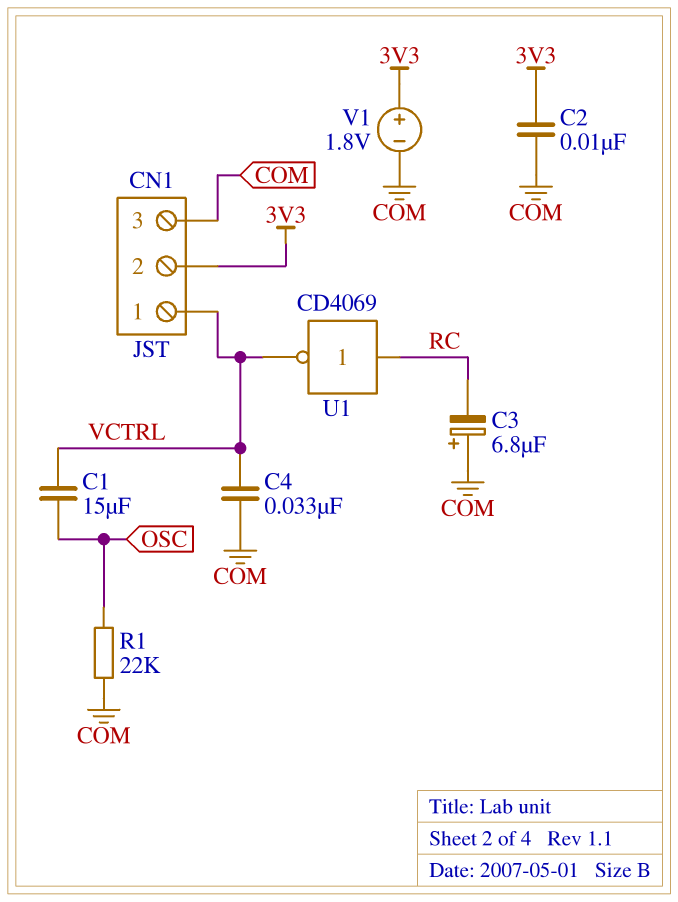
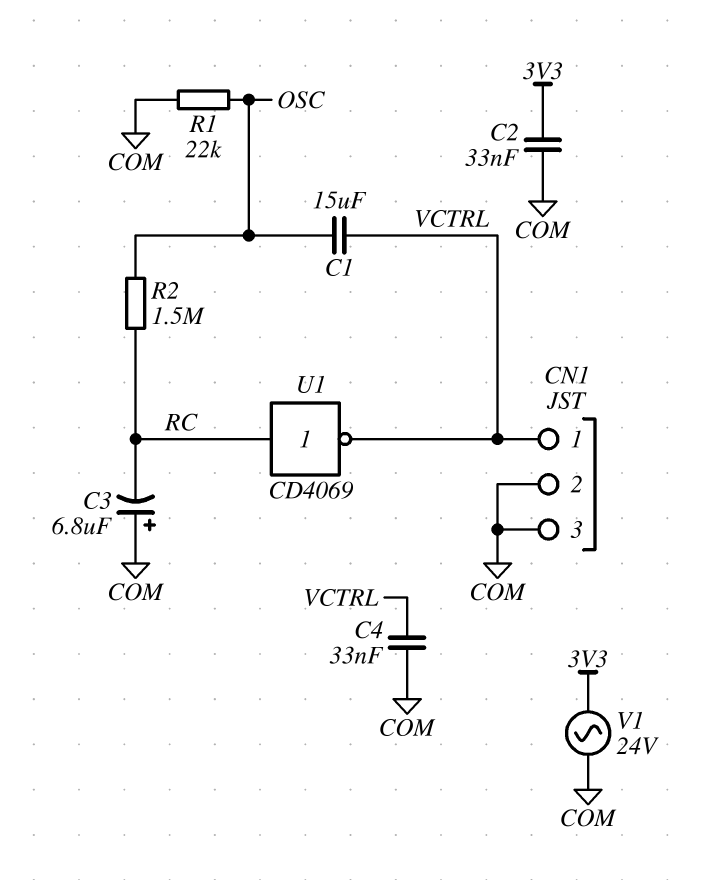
C2: 10nF (3V3, COM) -> 33nF (3V3, COM)
CN1 pin 2: 3V3 -> COM
R2: none -> 1.5M (OSC, RC)
V1: 1.8V (plus 3V3, minus COM) -> AC 24V (3V3, COM)

